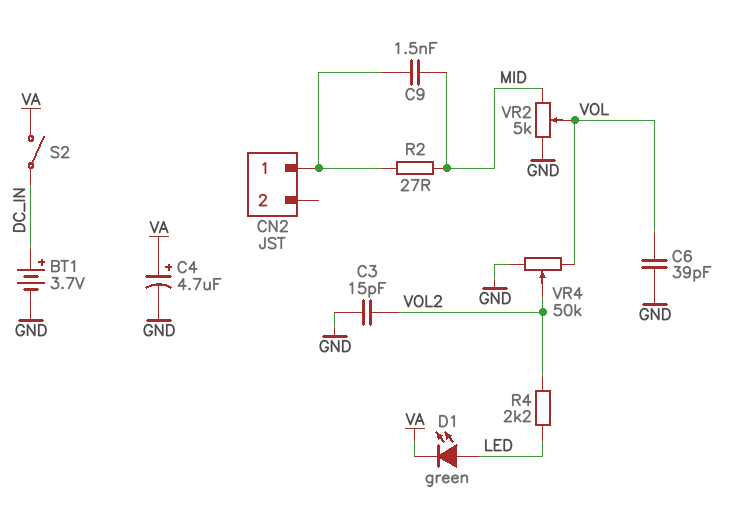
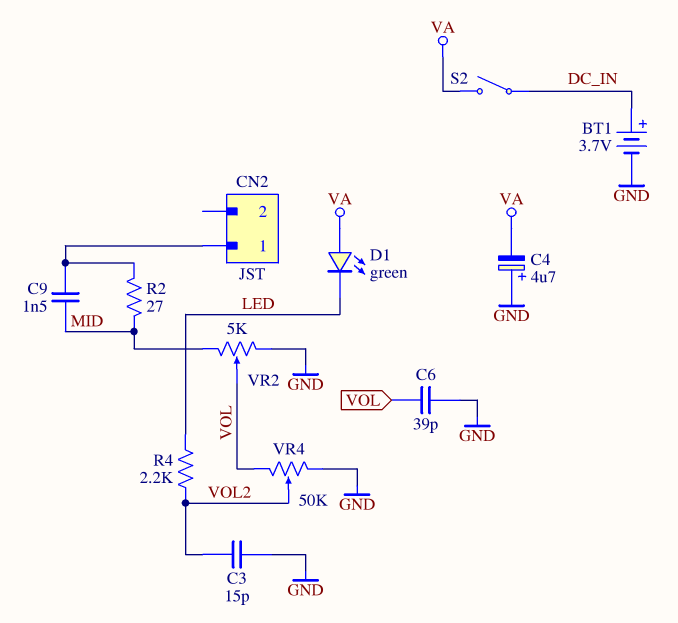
C4: 4.7uF (plus VA, minus GND) -> 4.7uF (plus GND, minus VA)
D1: LED green (A LED, K VA) -> LED green (A VA, K LED)

